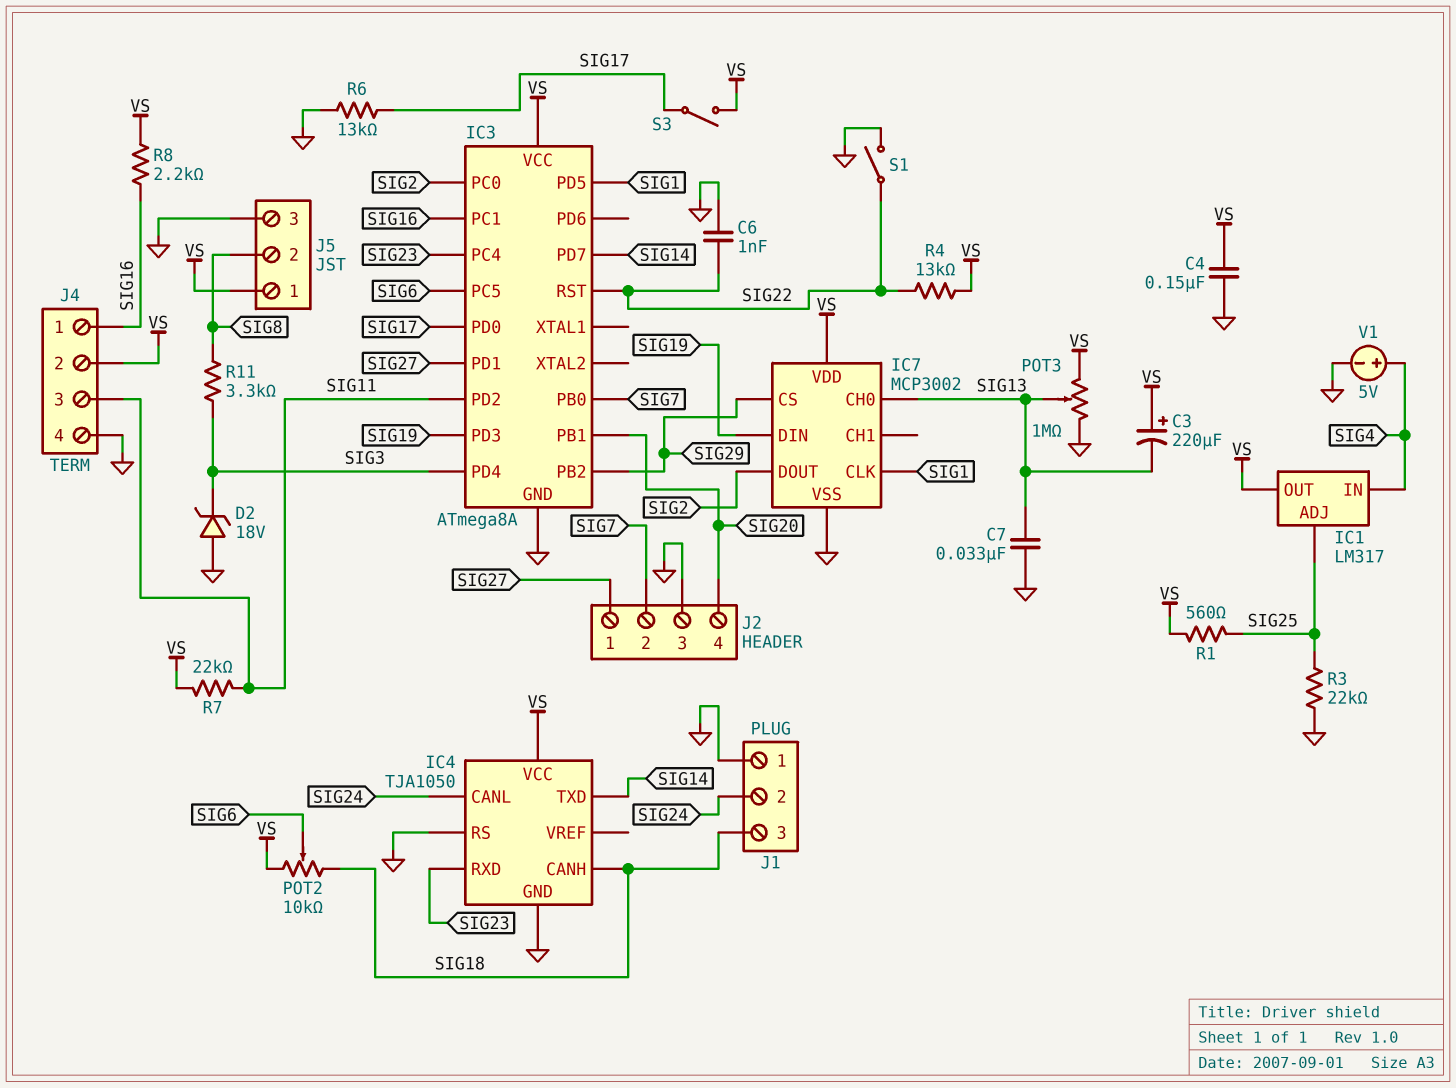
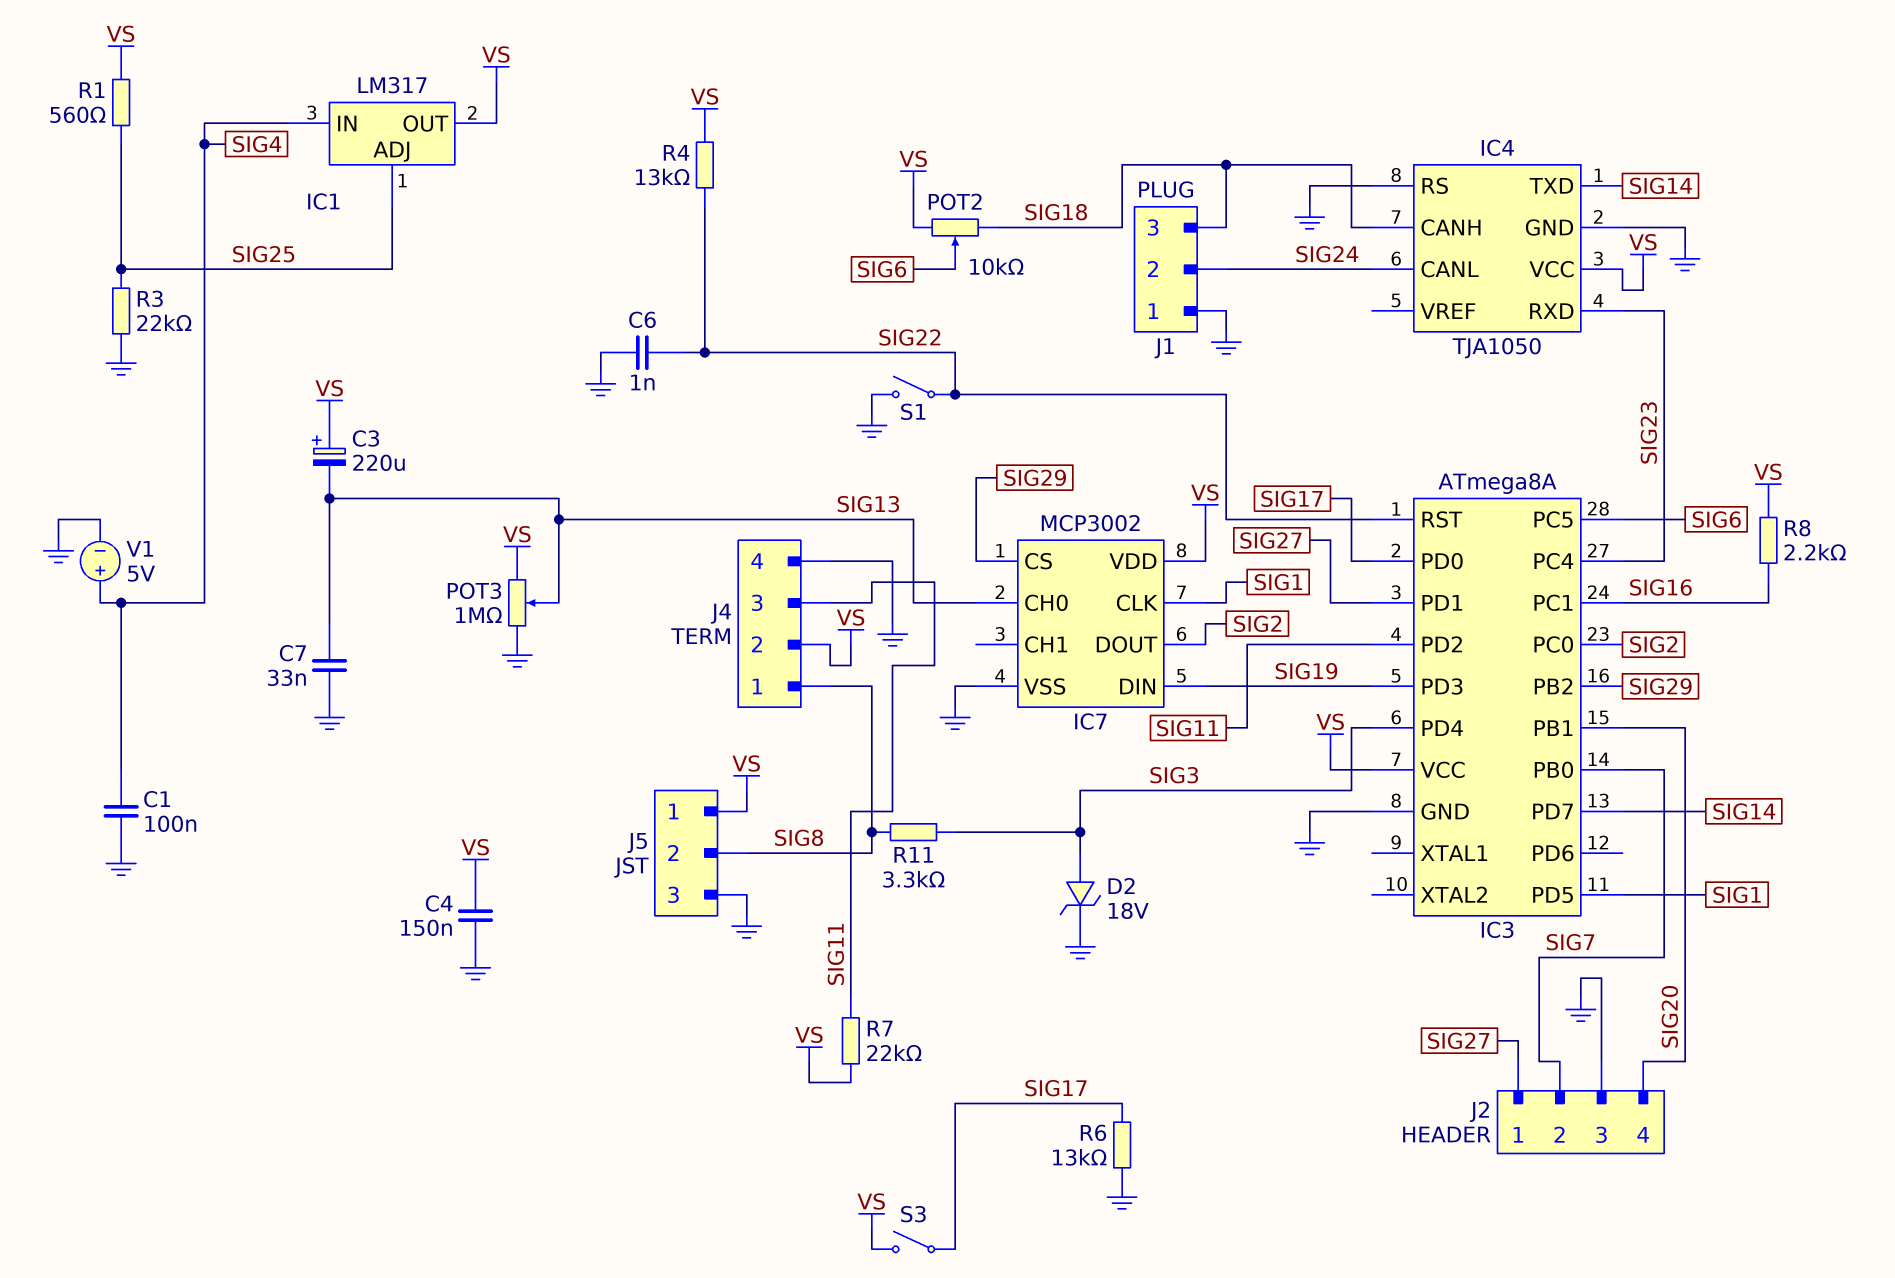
C1: none -> 100nF (GND, SIG4)
D2: zener 18V (A GND, K SIG3) -> zener 18V (A SIG3, K GND)
J4 pin 1: SIG16 -> SIG8

